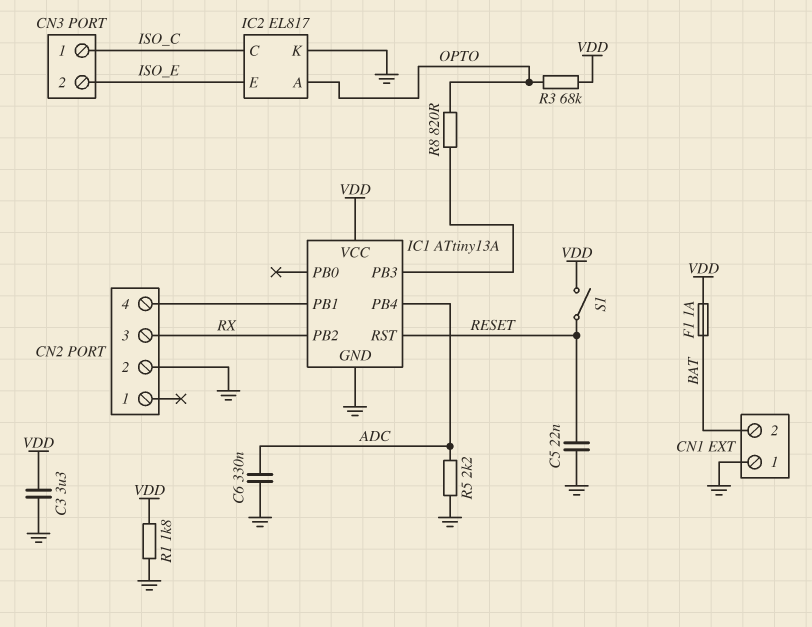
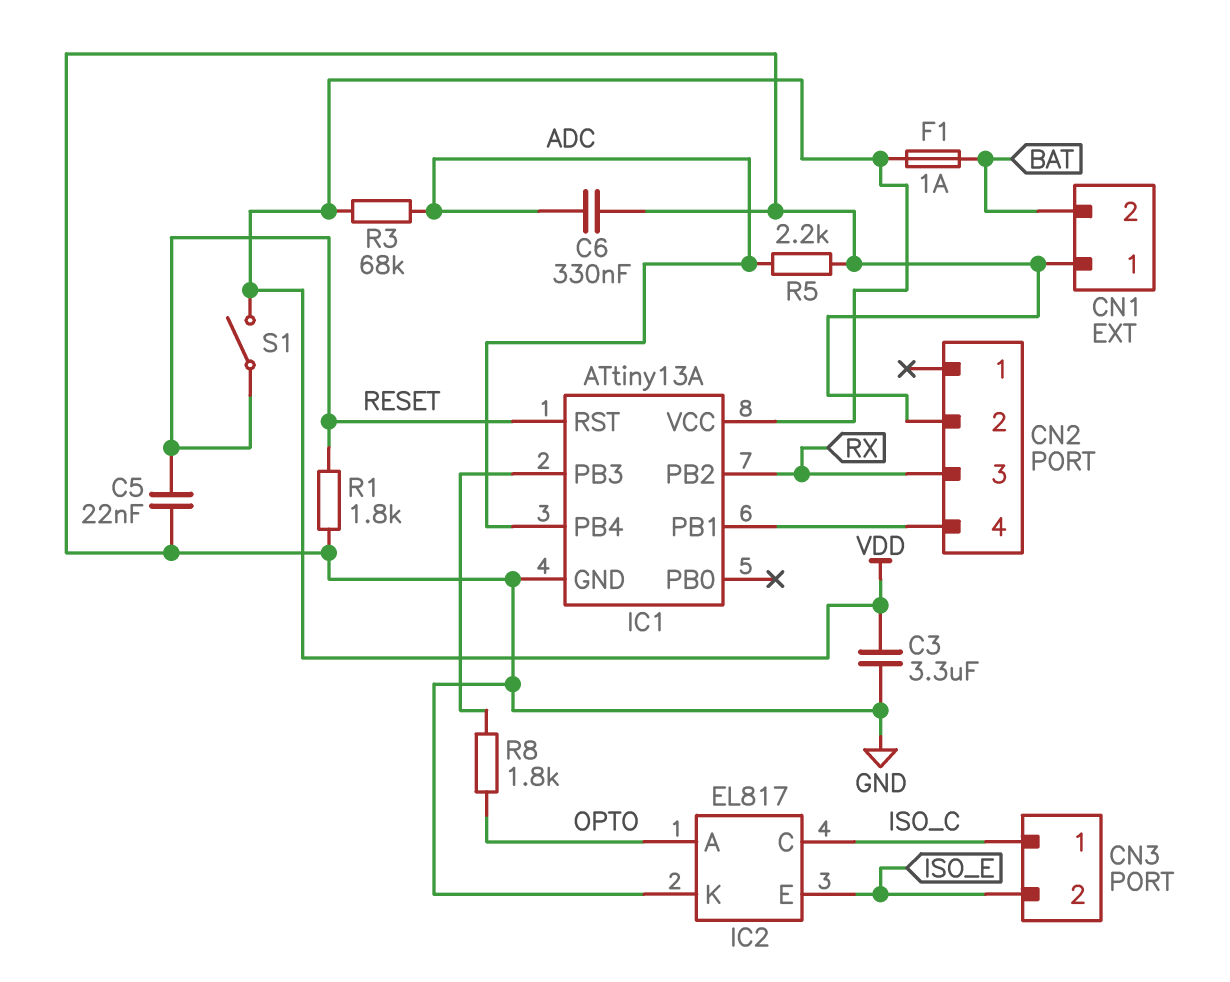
R1: 1.8k (GND, VDD) -> 1.8k (GND, RESET)
R3: 68k (OPTO, VDD) -> 68k (ADC, VDD)
R8: 820 (IC1/PB3, OPTO) -> 1.8k (IC1/PB3, OPTO)

